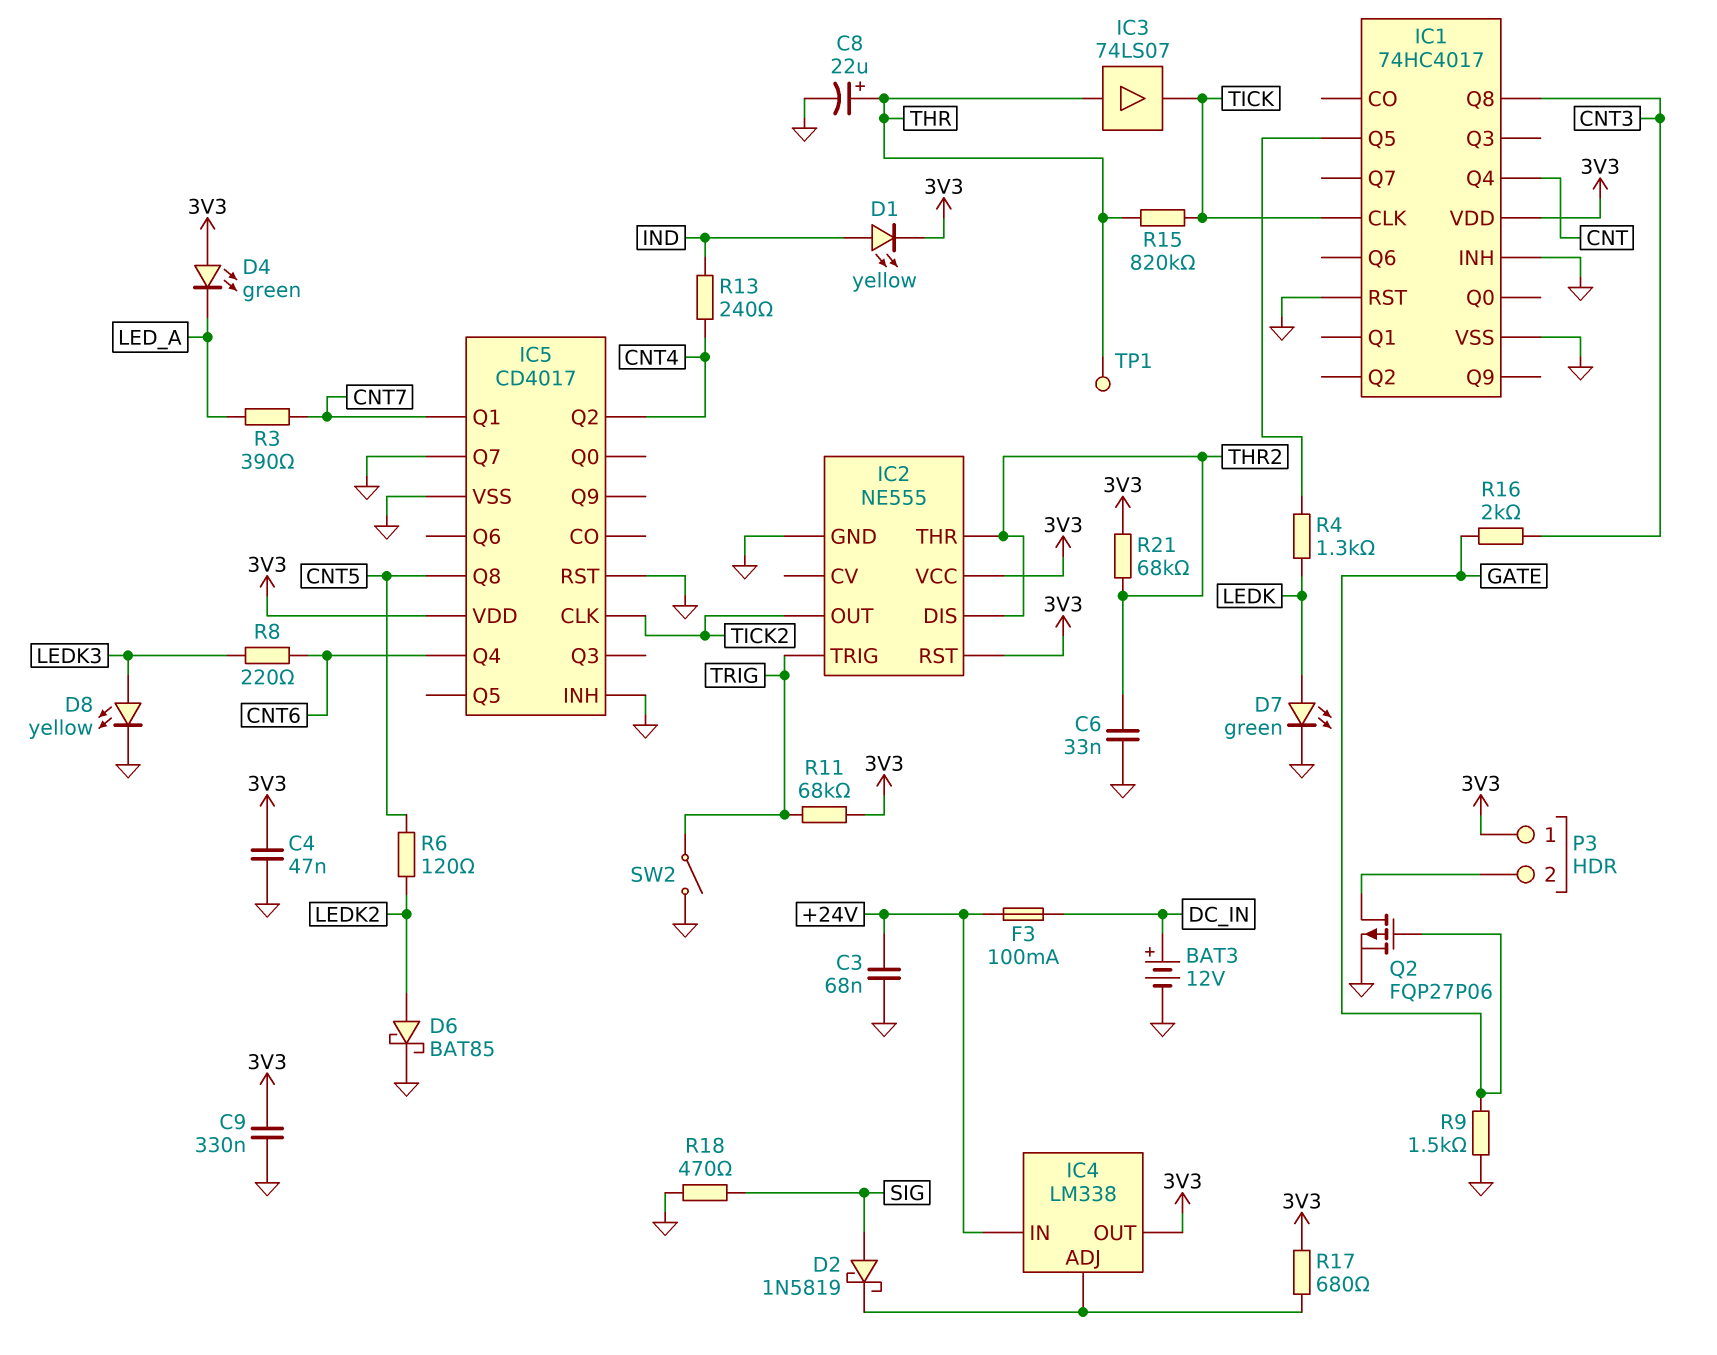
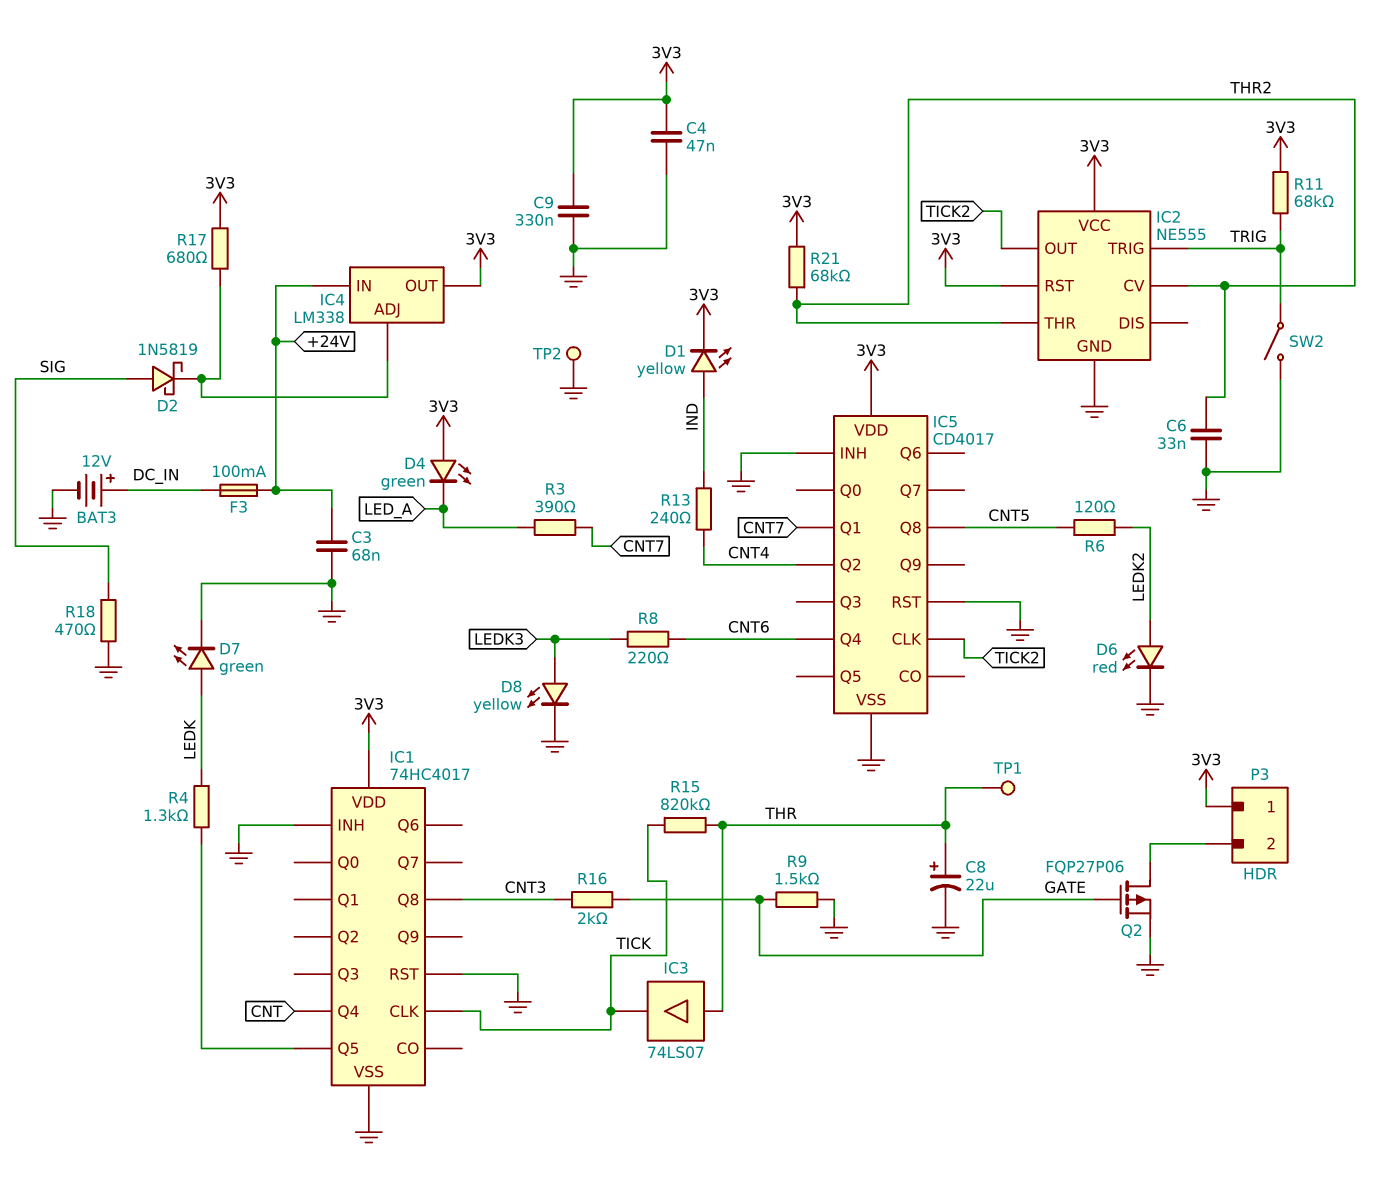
D6: schottky BAT85 (A LEDK2, K GND) -> LED red (A LEDK2, K GND)
IC2 pin CV: none -> THR2
IC2 pin DIS: THR2 -> none
IC5 pin Q7: GND -> none
TP2: none -> test point (GND)

